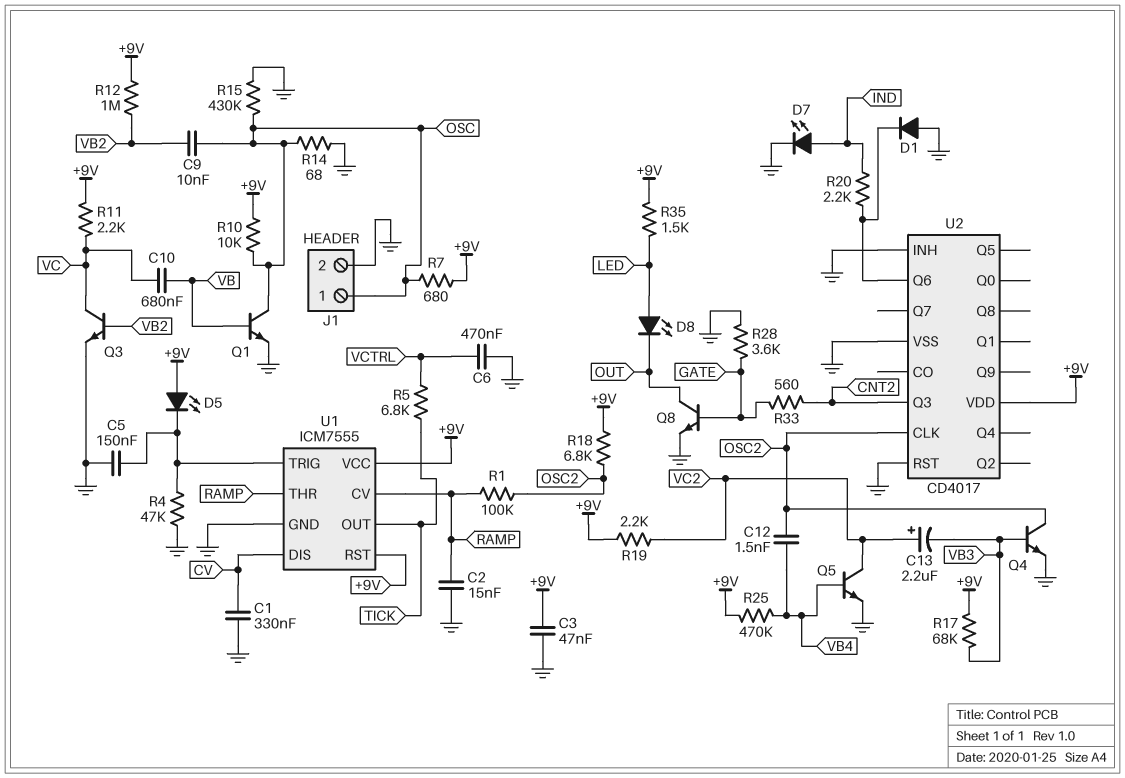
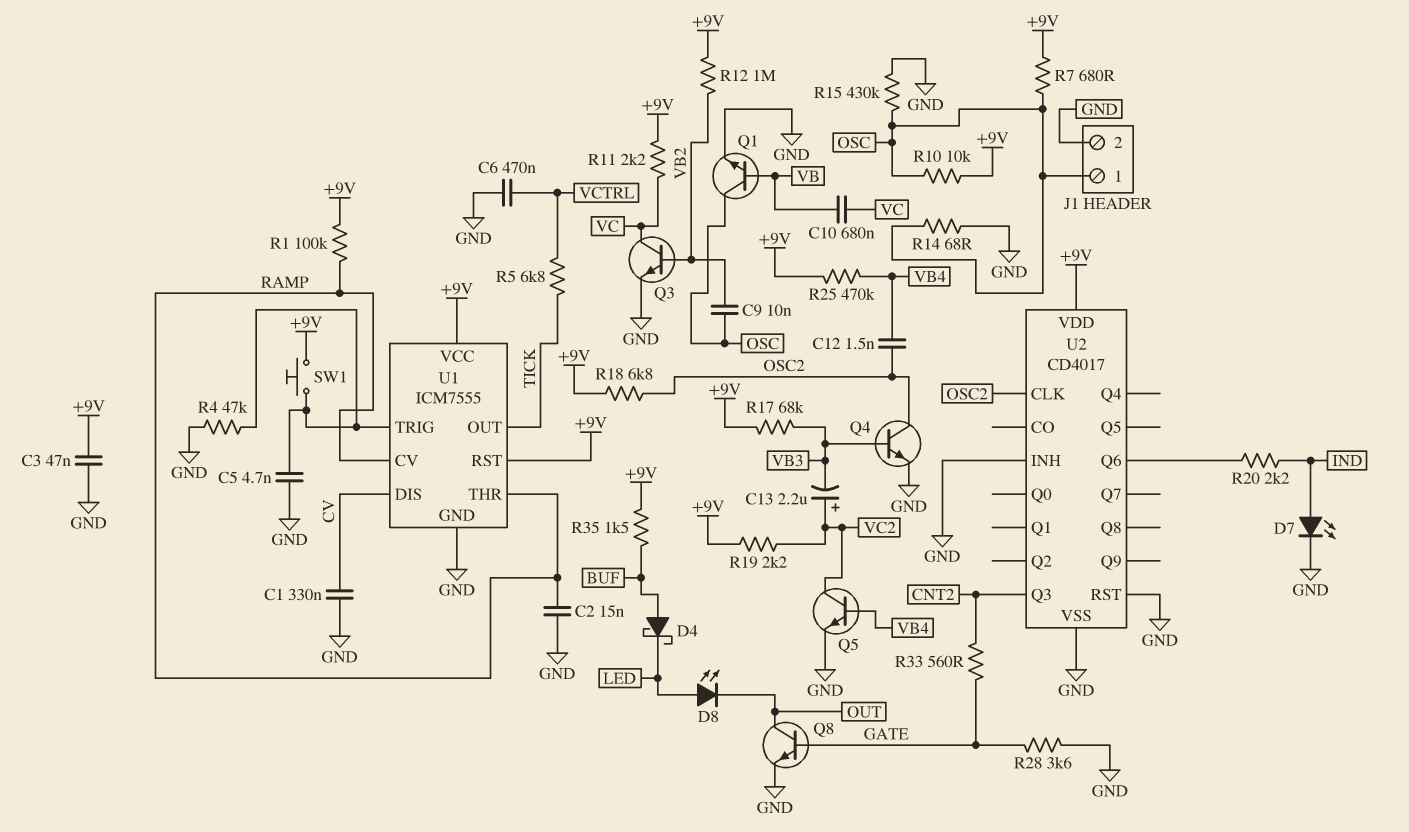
C5: 150nF (GND, U1/TRIG) -> 4.7nF (GND, U1/TRIG)
D1: diode (A GND, K U2/Q6) -> none
D4: none -> schottky (A BUF, K LED)
D5: LED (A +9V, K U1/TRIG) -> none
R1: 100k (OSC2, RAMP) -> 100k (+9V, RAMP)
R35: 1.5k (+9V, LED) -> 1.5k (+9V, BUF)
SW1: none -> button (+9V, U1/TRIG)

